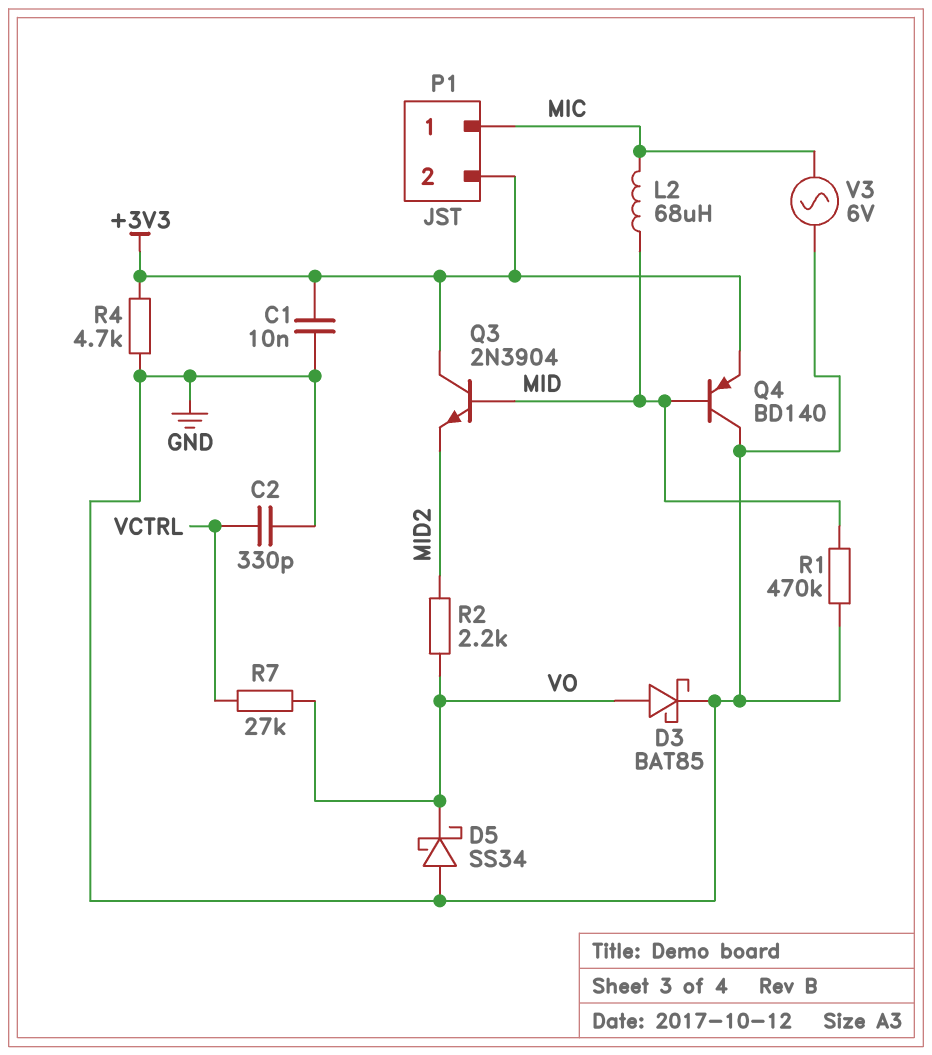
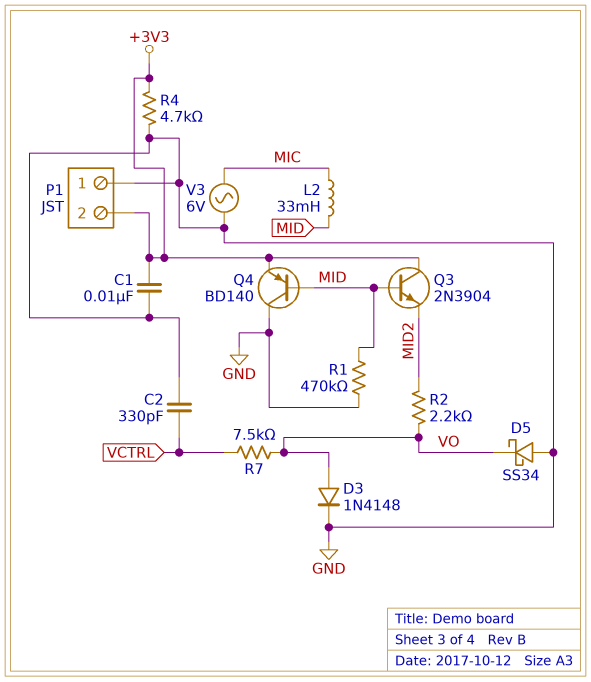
D3: schottky BAT85 (A VO, K GND) -> diode 1N4148 (A VO, K GND)
L2: 68uH (MIC, MID) -> 33mH (MIC, MID)
P1 pin 1: MIC -> GND
R7: 27k (VCTRL, VO) -> 7.5k (VCTRL, VO)

